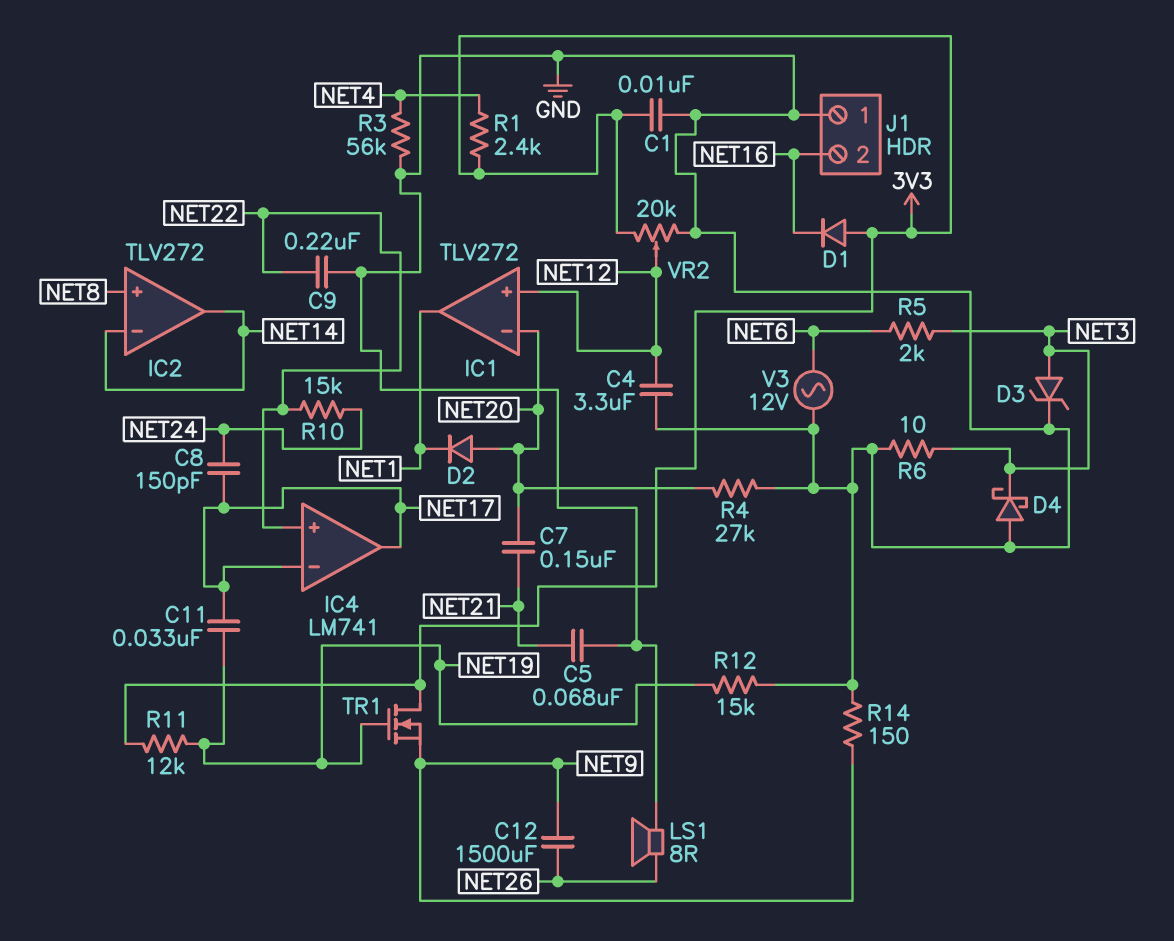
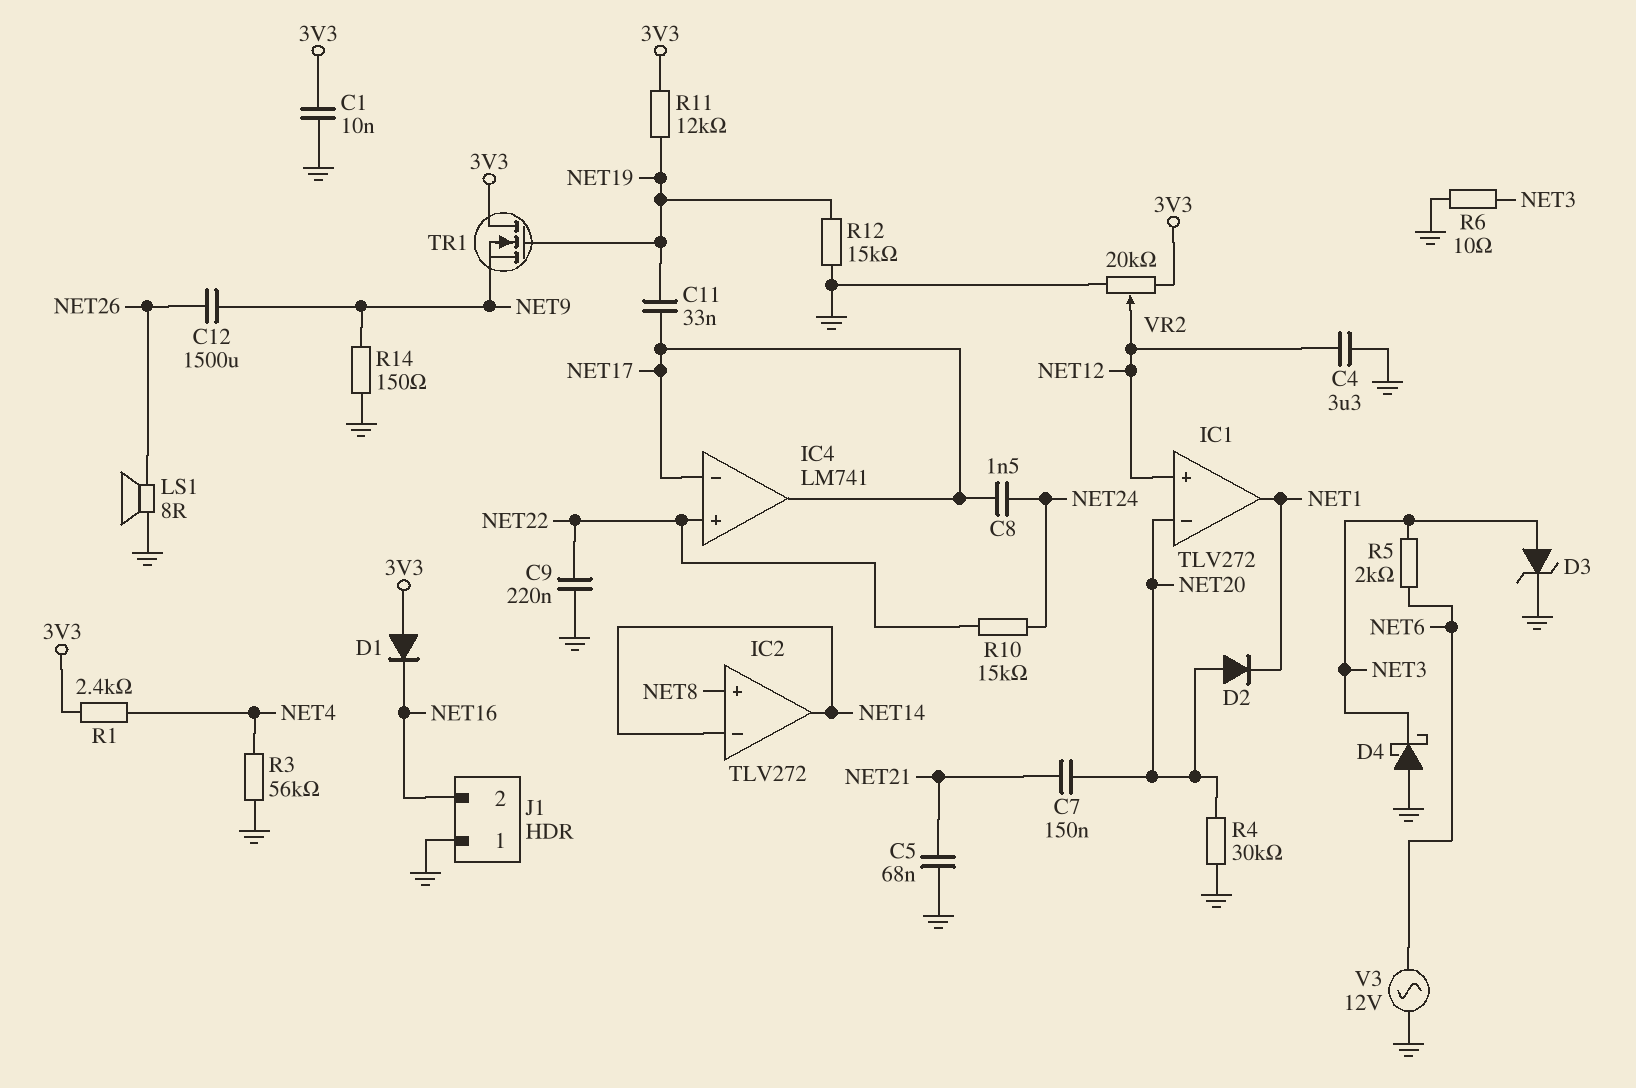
C8: 150pF (NET17, NET24) -> 1.5nF (NET17, NET24)
R4: 27k (GND, NET20) -> 30k (GND, NET20)

